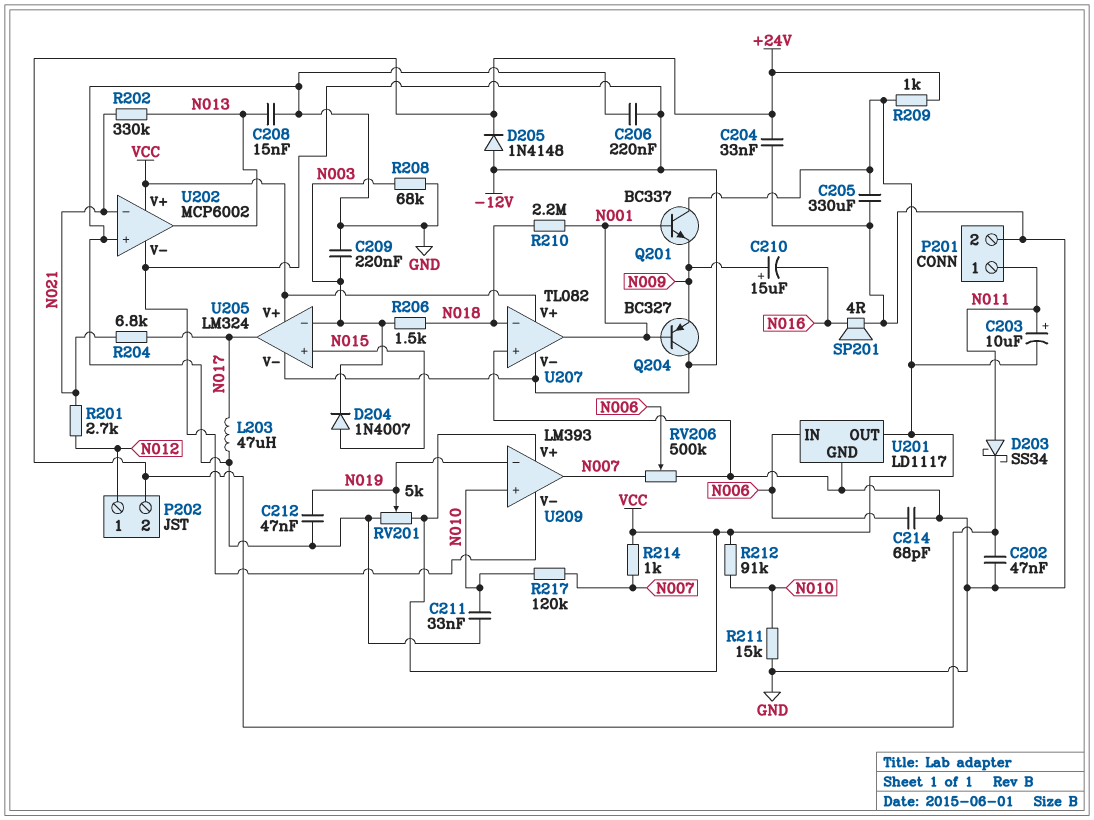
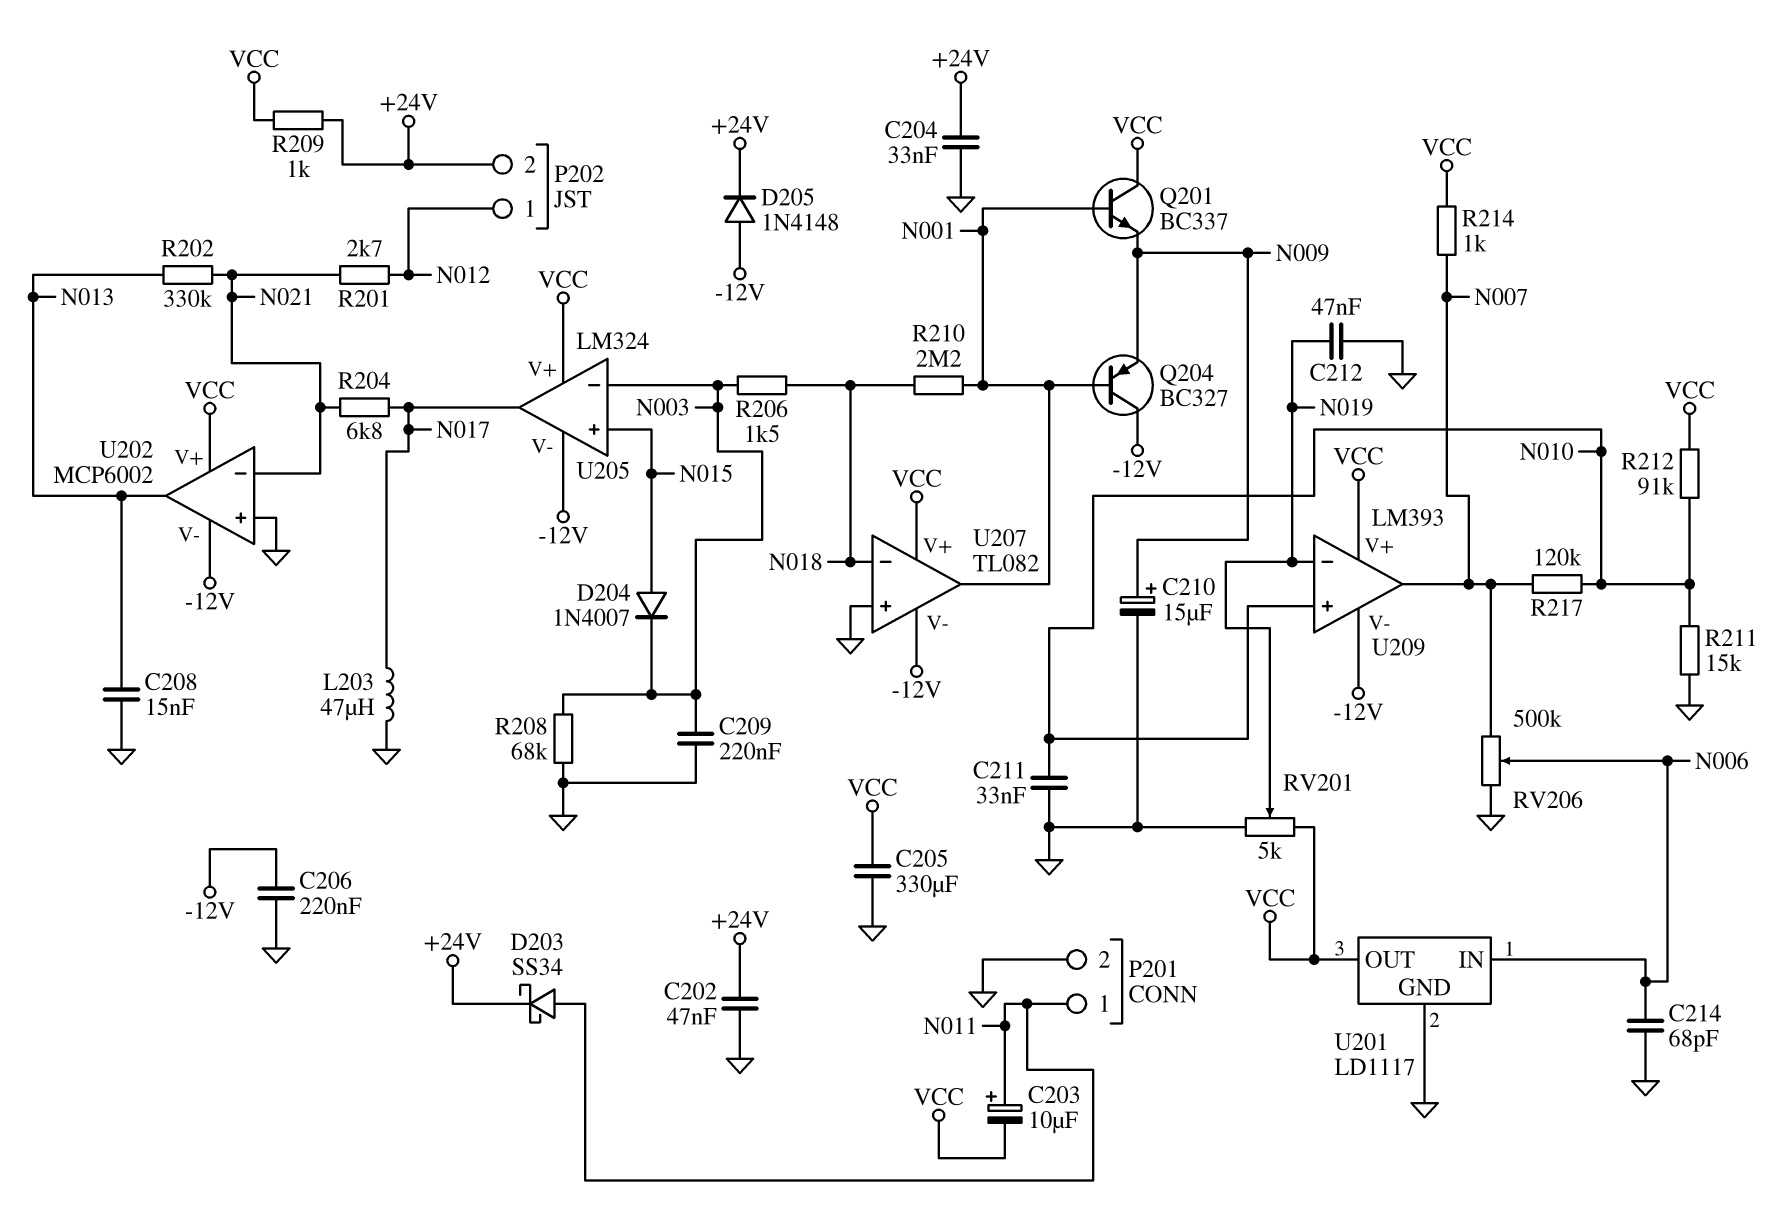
C210: 15uF (plus N009, minus N016) -> 15uF (plus N009, minus GND)
SP201: speaker 4R (GND, N016) -> none

